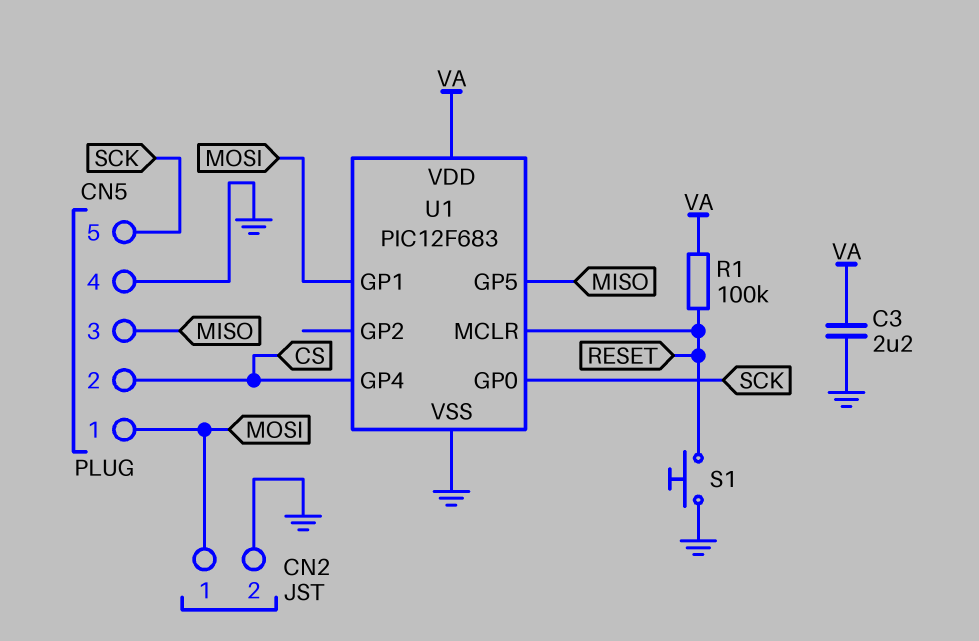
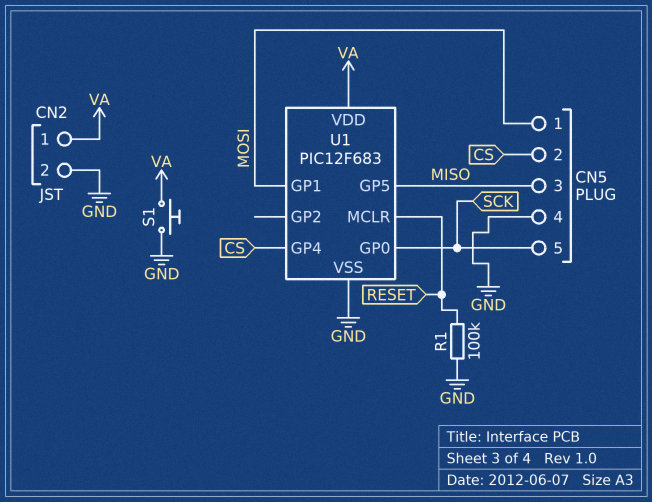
C3: 2.2uF (GND, VA) -> none
CN2 pin 1: MOSI -> VA
R1: 100k (RESET, VA) -> 100k (GND, RESET)
S1: button (GND, RESET) -> button (GND, VA)

